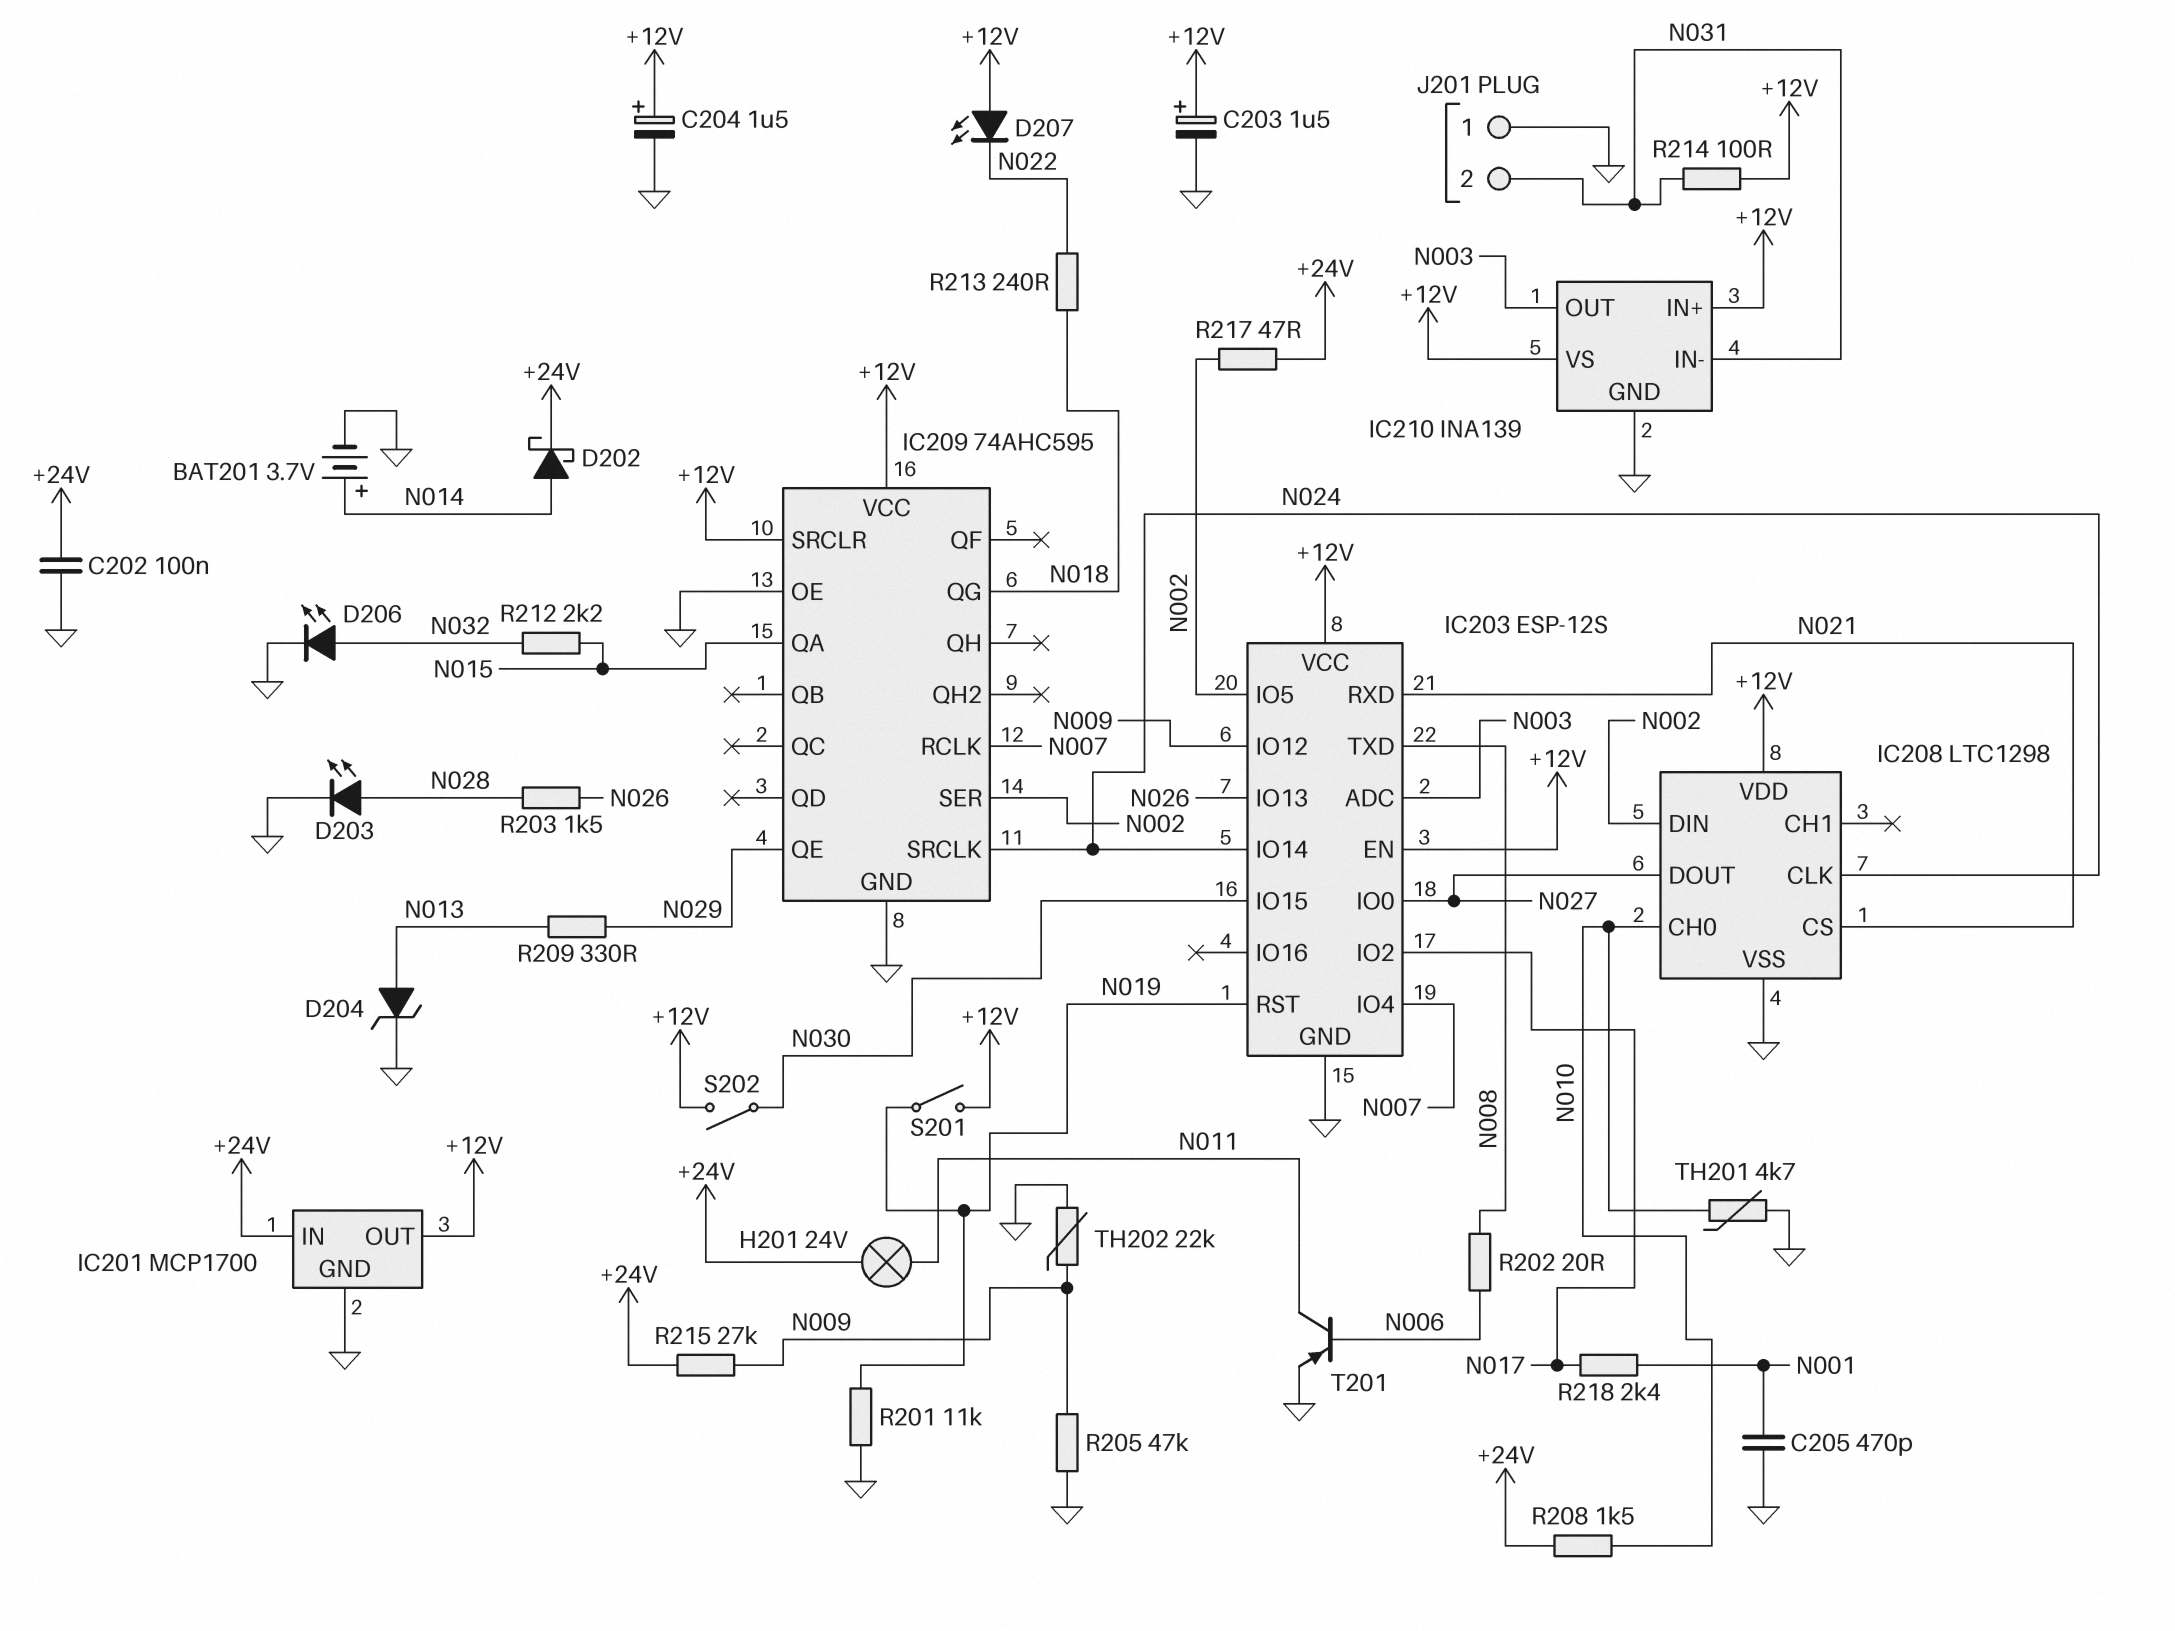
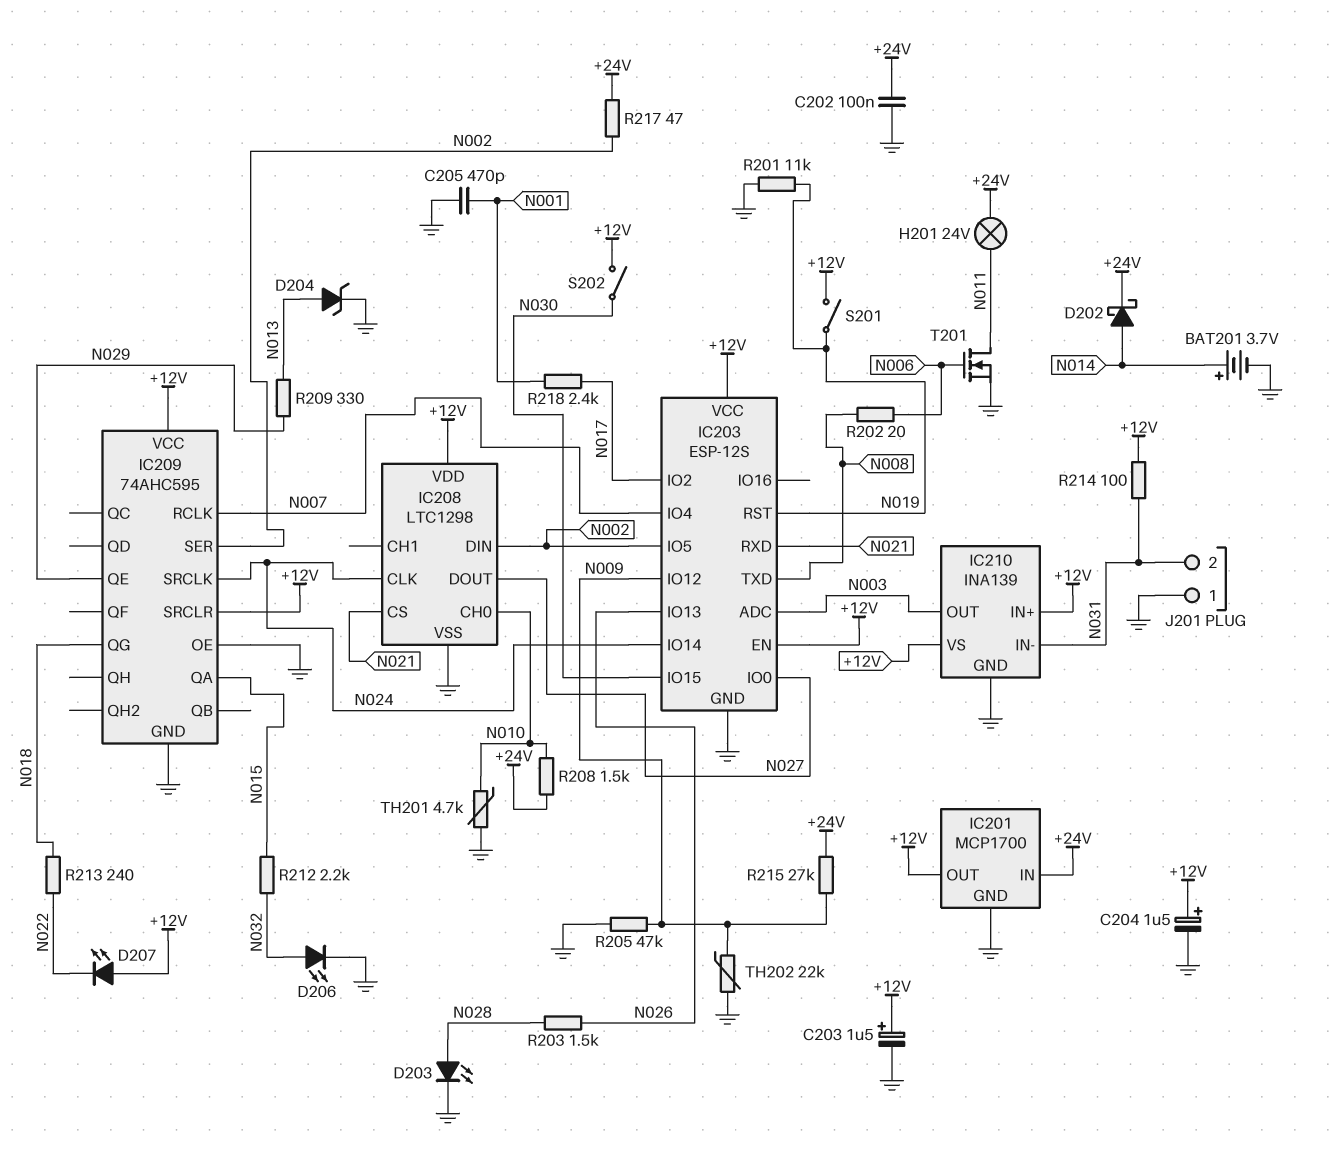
T201: PNP (B N006, C N011, E GND) -> NMOS (G N006, D N011, S GND)

